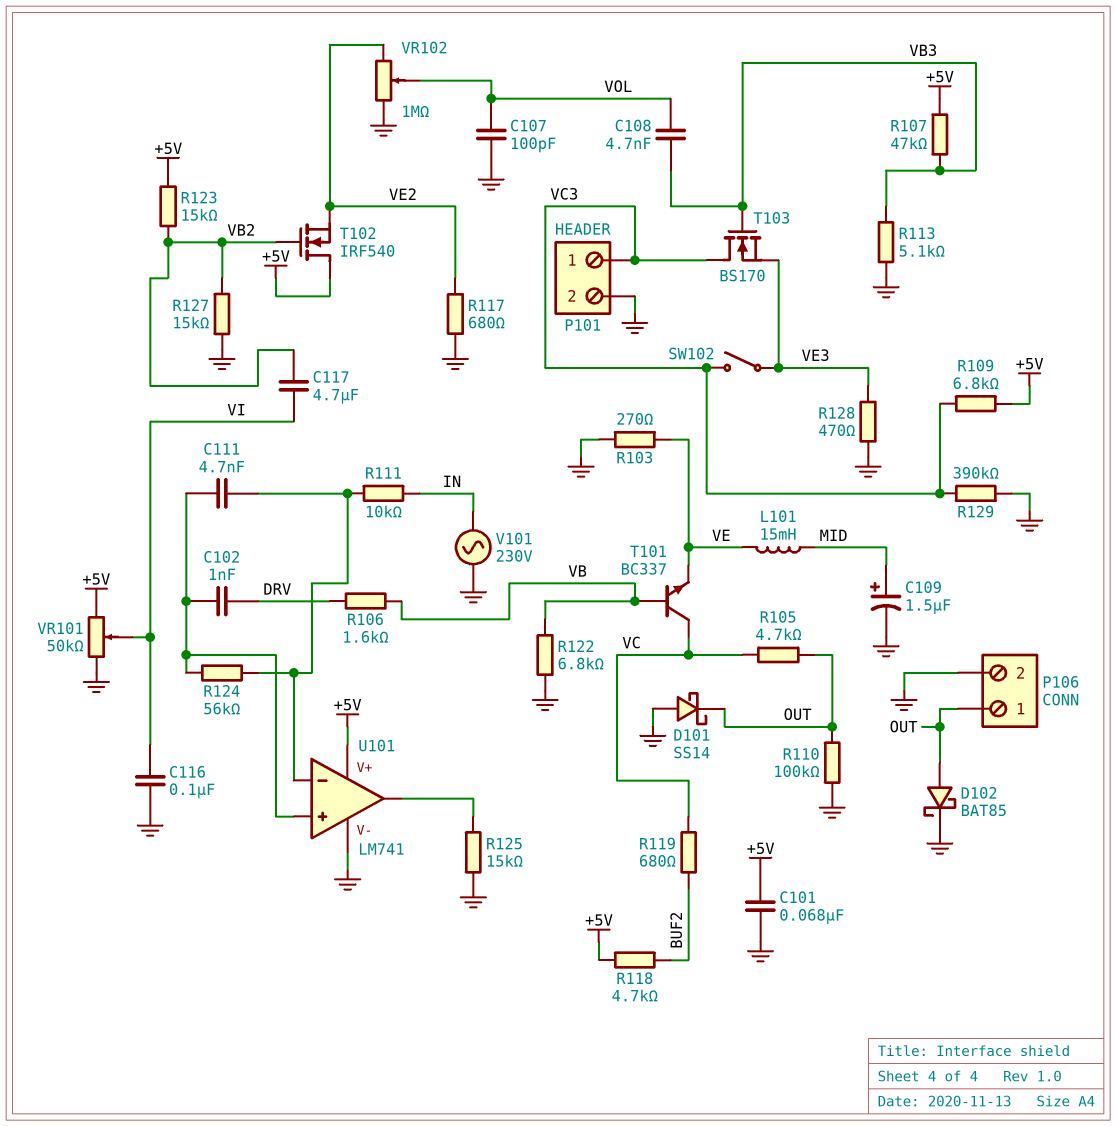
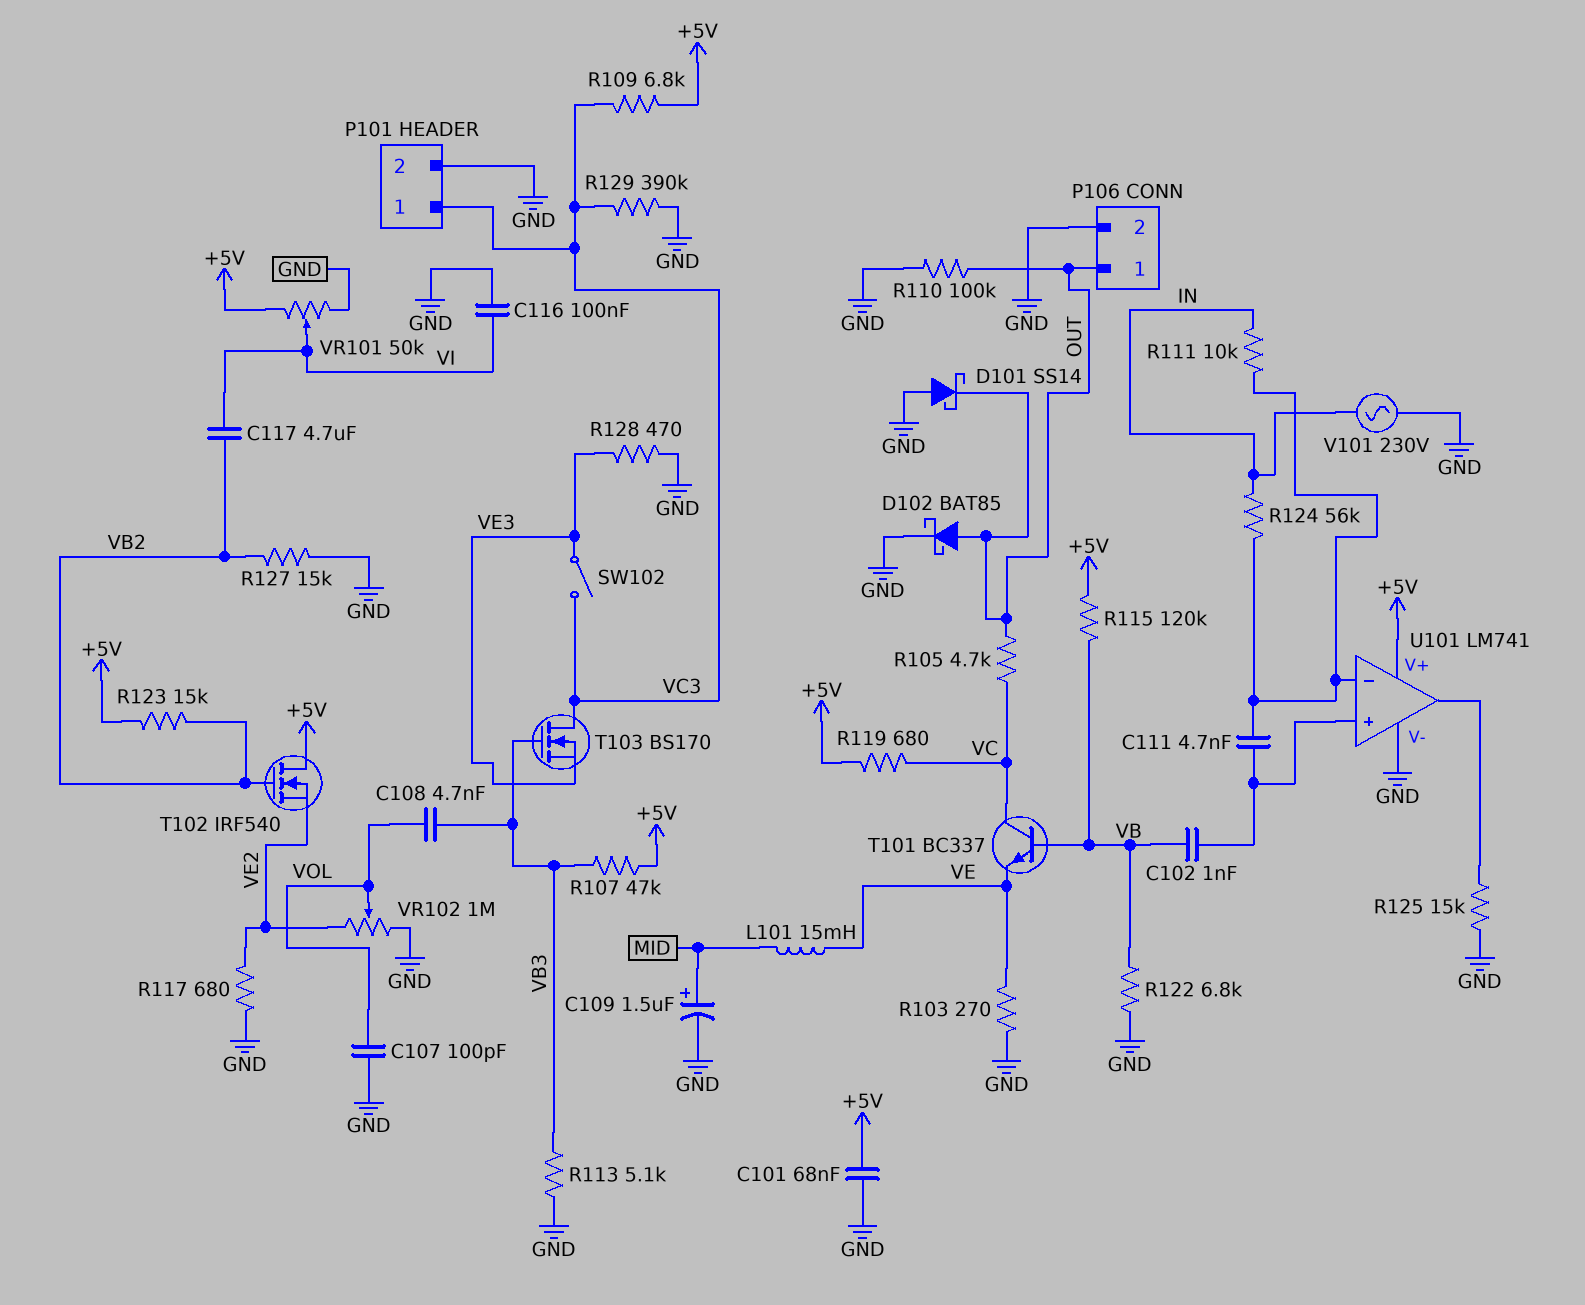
C102: 1nF (DRV, U101/in+) -> 1nF (U101/in+, VB)
R106: 1.6k (DRV, VB) -> none
R115: none -> 120k (+5V, VB)
R118: 4.7k (+5V, BUF2) -> none
R119: 680 (BUF2, VC) -> 680 (+5V, VC)
R124: 56k (U101/in+, U101/in-) -> 56k (IN, U101/in-)

